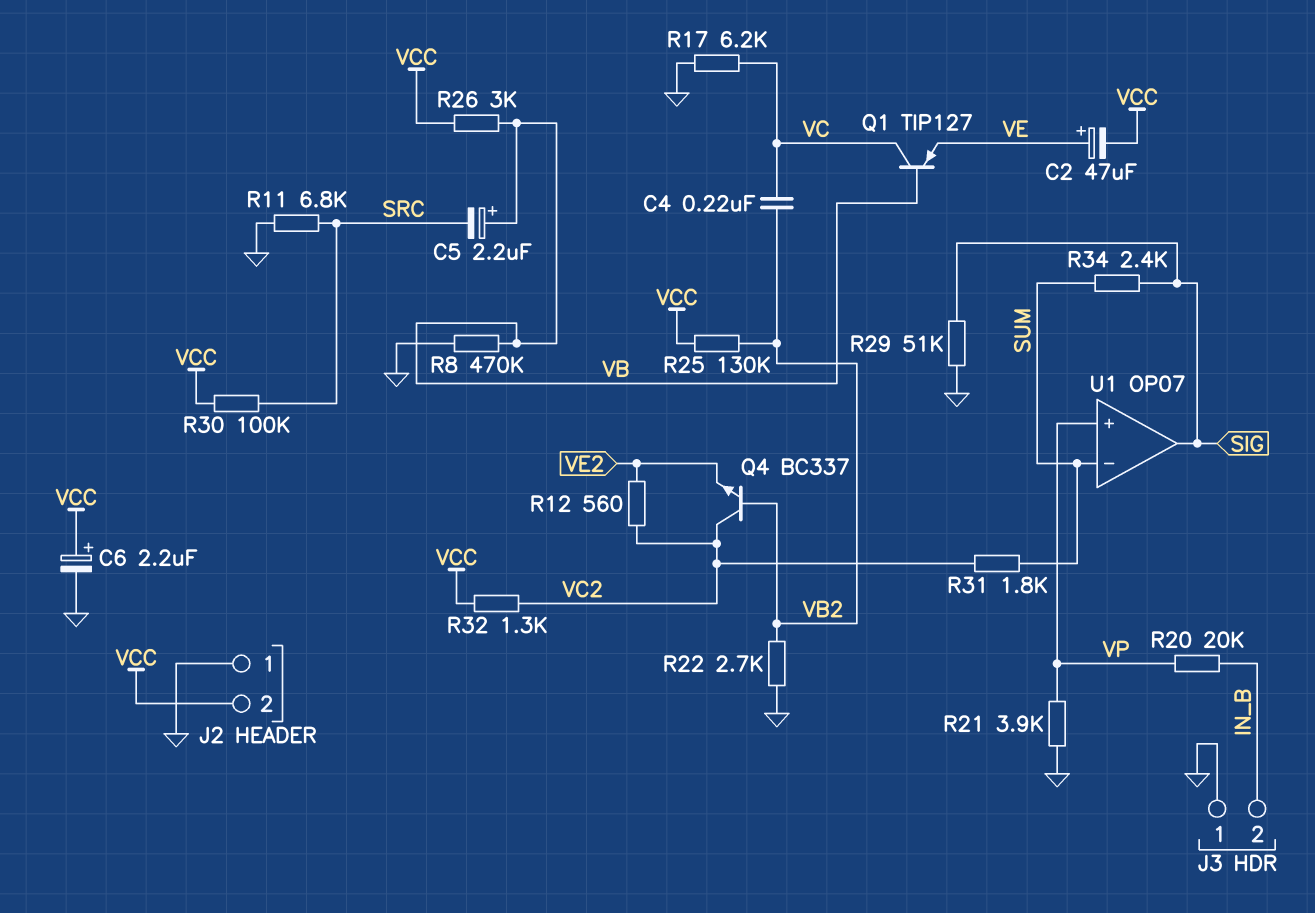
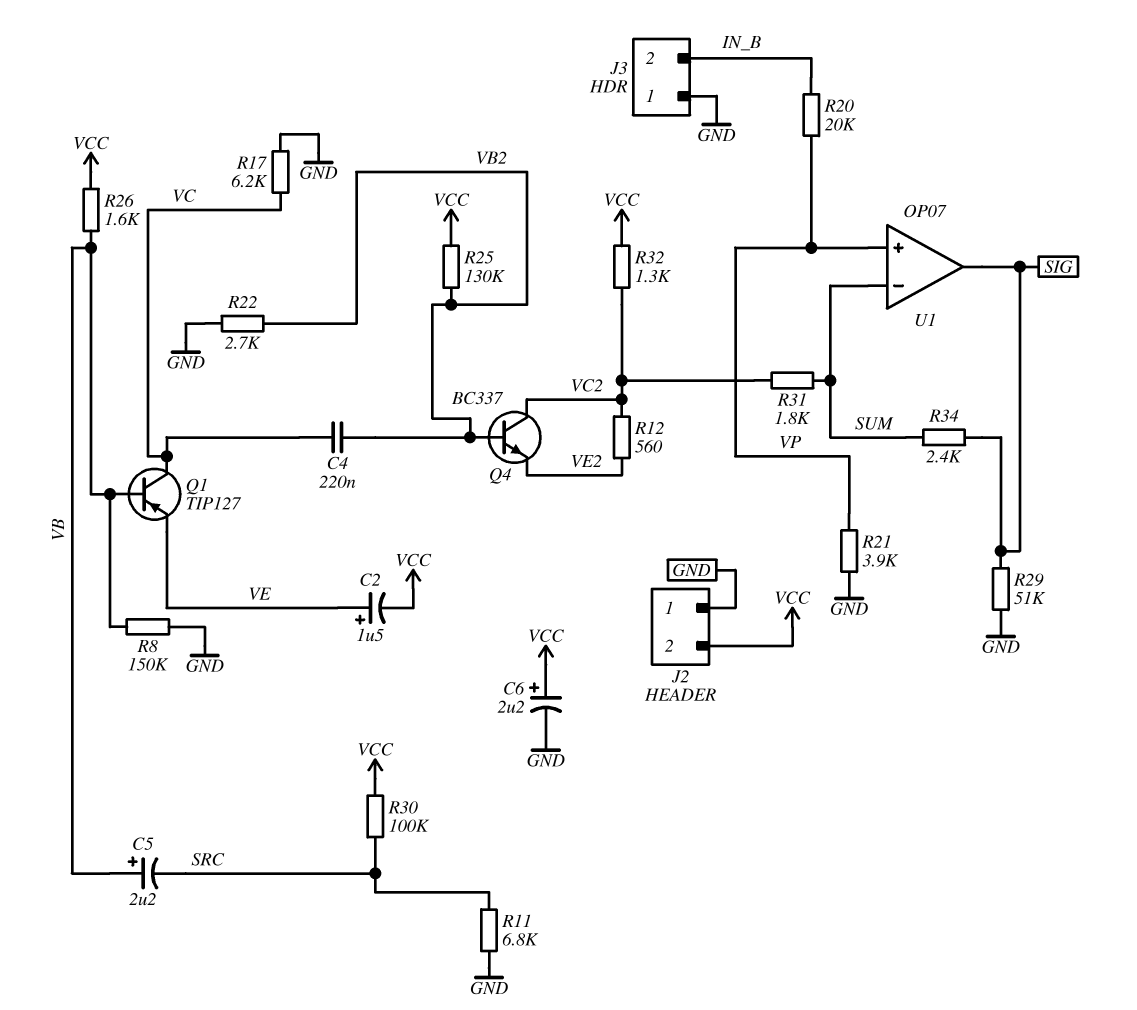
C2: 47uF (plus VE, minus VCC) -> 1.5uF (plus VE, minus VCC)
R8: 470k (GND, VB) -> 150k (GND, VB)
R26: 3k (VB, VCC) -> 1.6k (VB, VCC)

